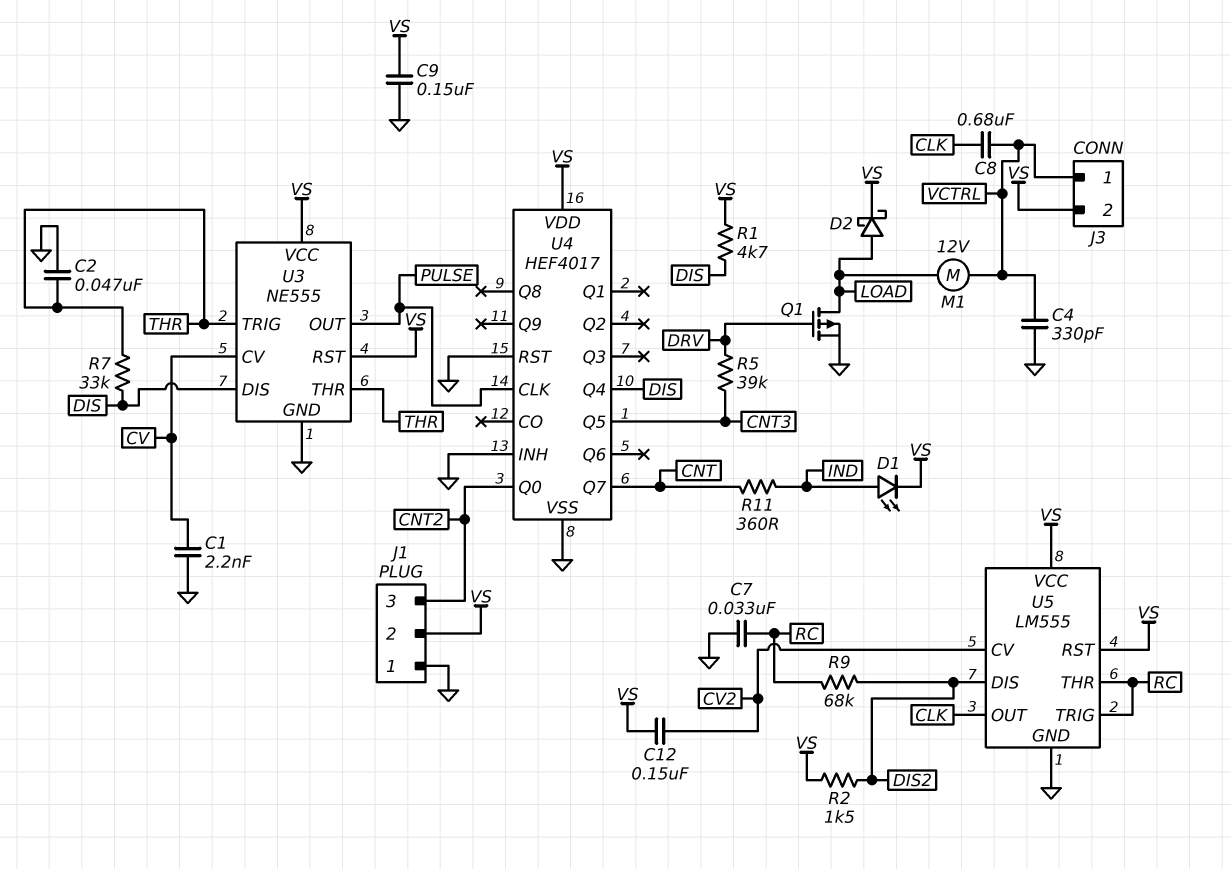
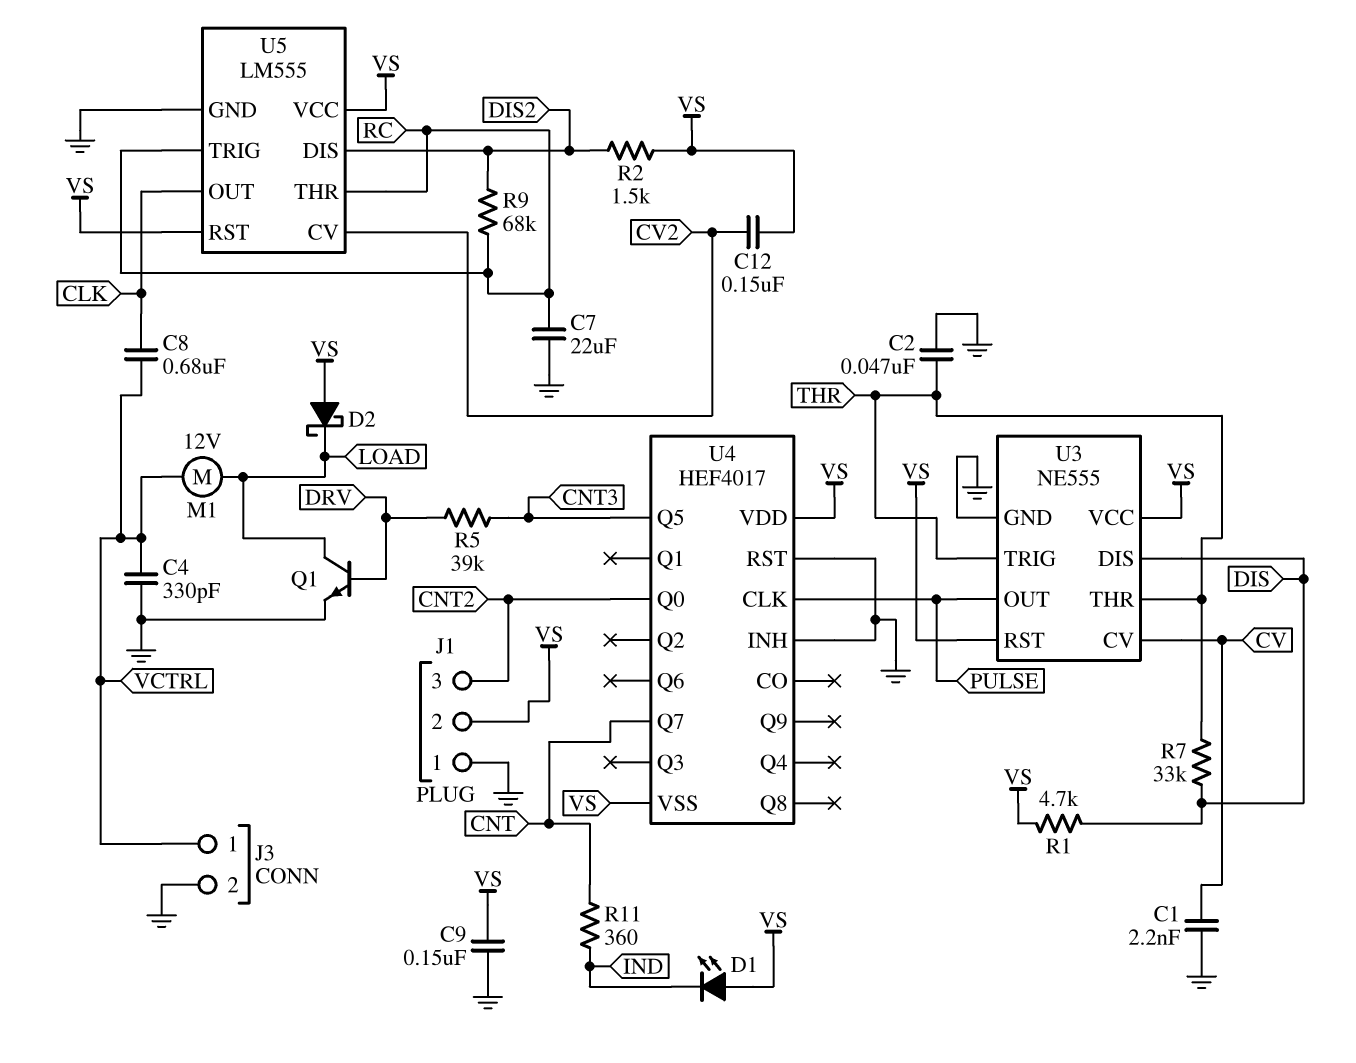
C7: 33nF (GND, RC) -> 22uF (GND, RC)
D1: LED (A IND, K VS) -> LED (A VS, K IND)
D2: schottky (A LOAD, K VS) -> schottky (A VS, K LOAD)
J3 pin 2: VS -> GND
Q1: PMOS (G DRV, D LOAD, S GND) -> NPN (B DRV, C LOAD, E GND)
U4 pin Q4: DIS -> none
U4 pin VSS: GND -> VS

